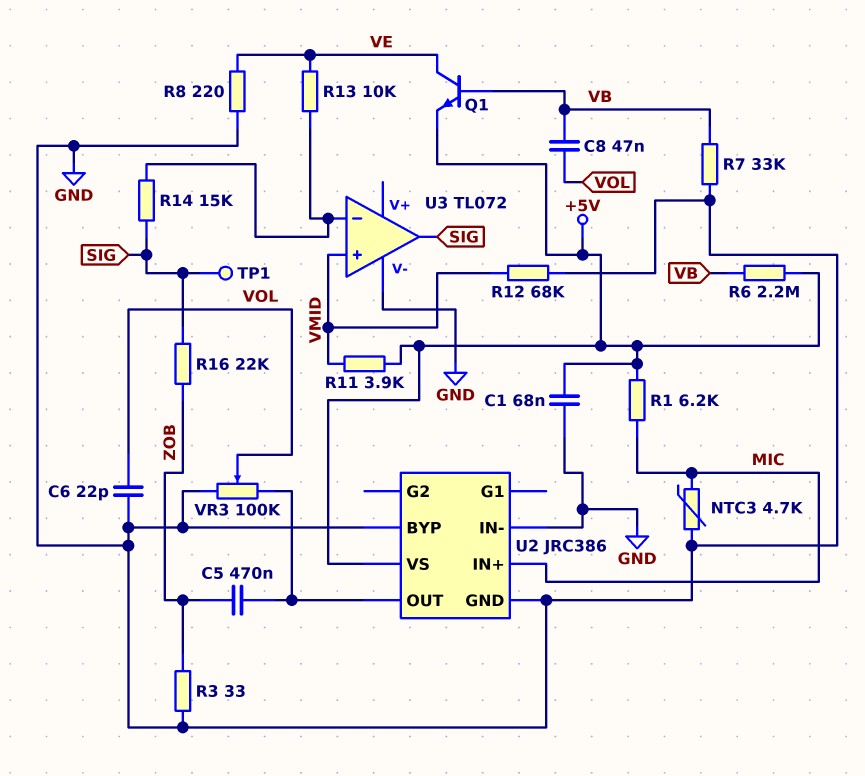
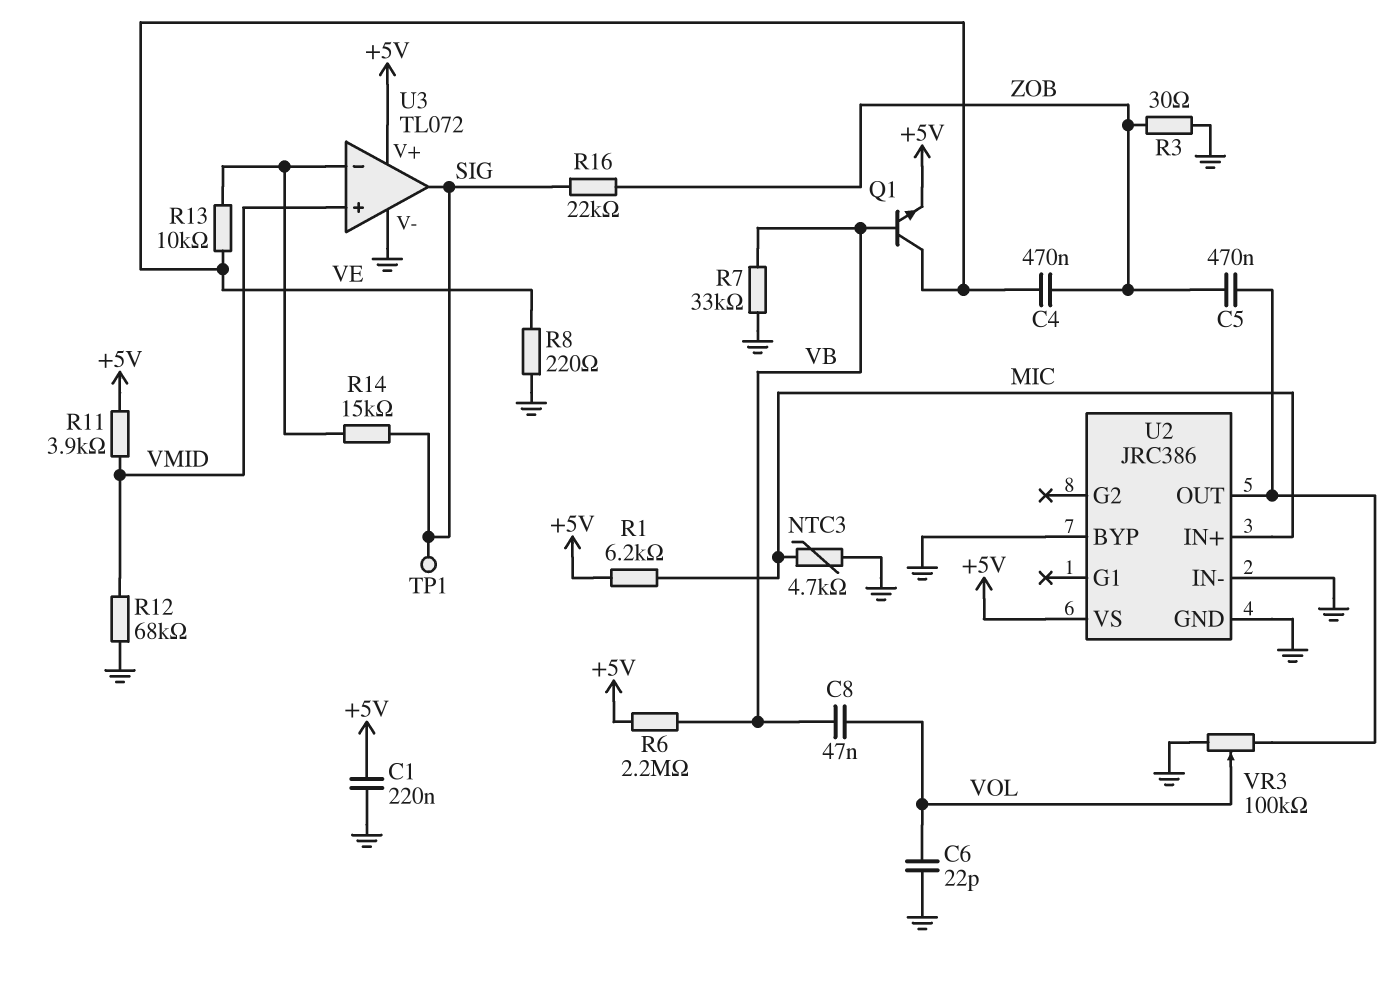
C1: 68nF (+5V, GND) -> 220nF (+5V, GND)
C4: none -> 470nF (VE, ZOB)
R3: 33 (GND, ZOB) -> 30 (GND, ZOB)
U3 pin V+: none -> +5V

